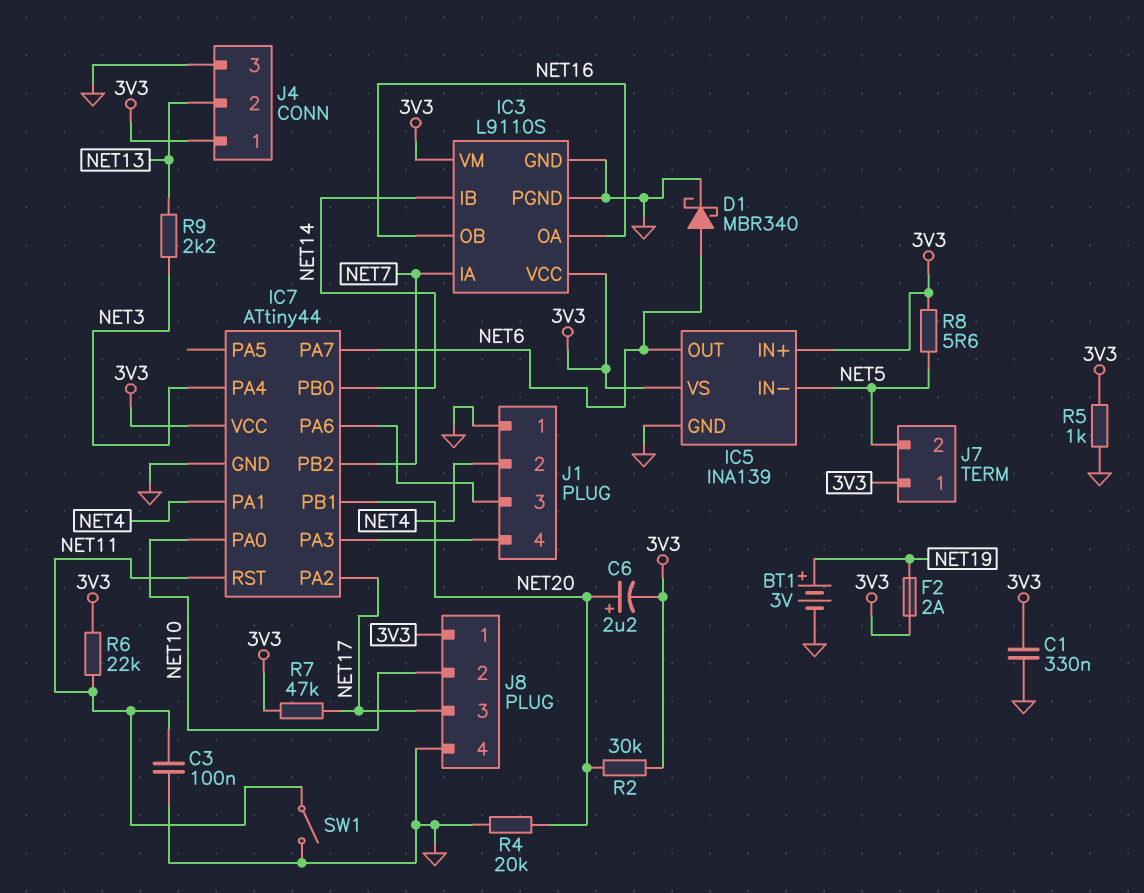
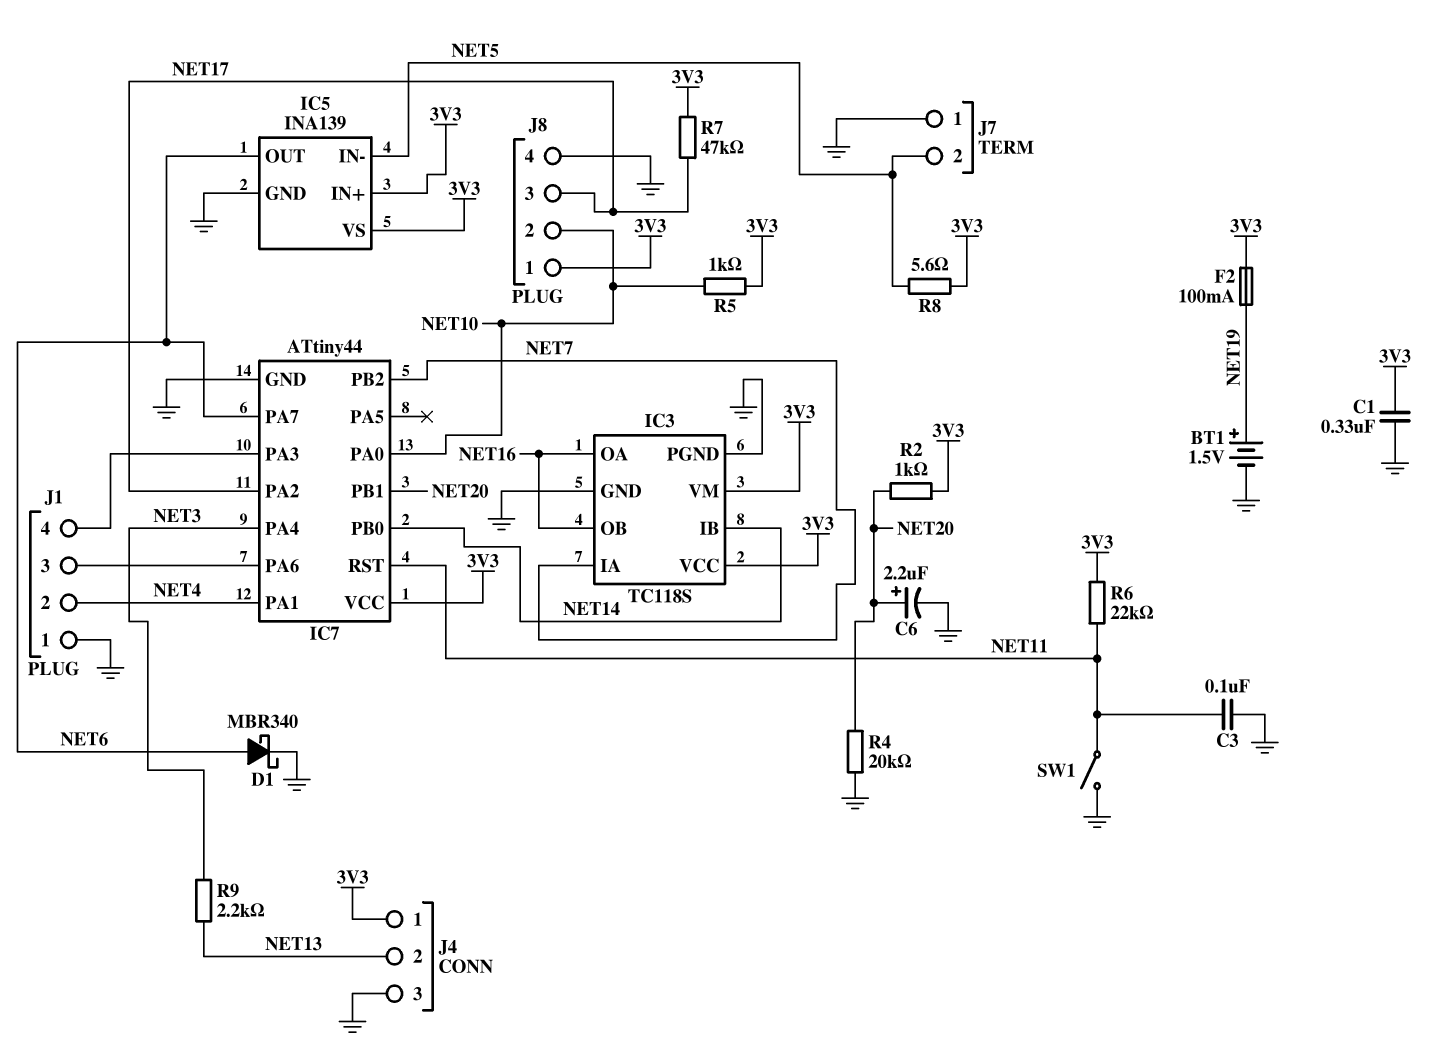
BT1: 3V (plus NET19, minus GND) -> 1.5V (plus NET19, minus GND)
C6: 2.2uF (plus NET20, minus 3V3) -> 2.2uF (plus NET20, minus GND)
F2: 2A (3V3, NET19) -> 100mA (3V3, NET19)
IC3: L9110S -> TC118S
J7 pin 1: 3V3 -> GND
R2: 30k (3V3, NET20) -> 1k (3V3, NET20)
R5: 1k (3V3, GND) -> 1k (3V3, NET10)

